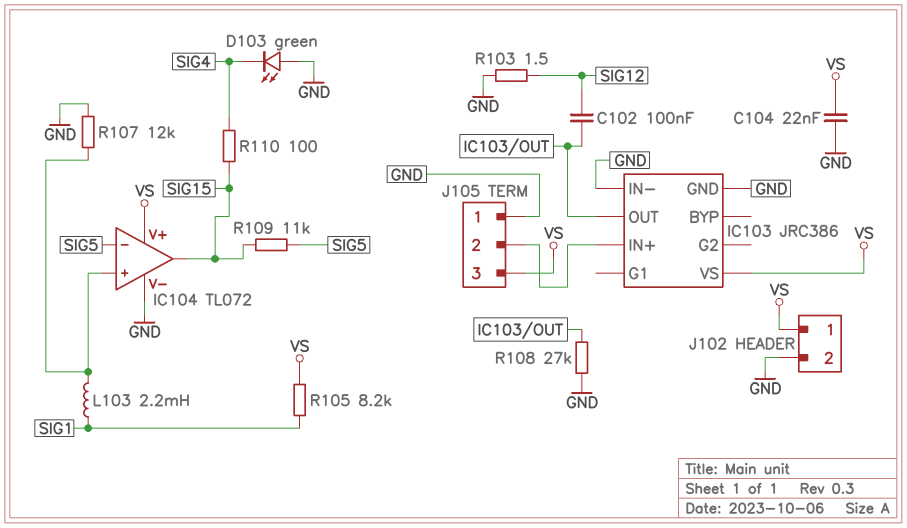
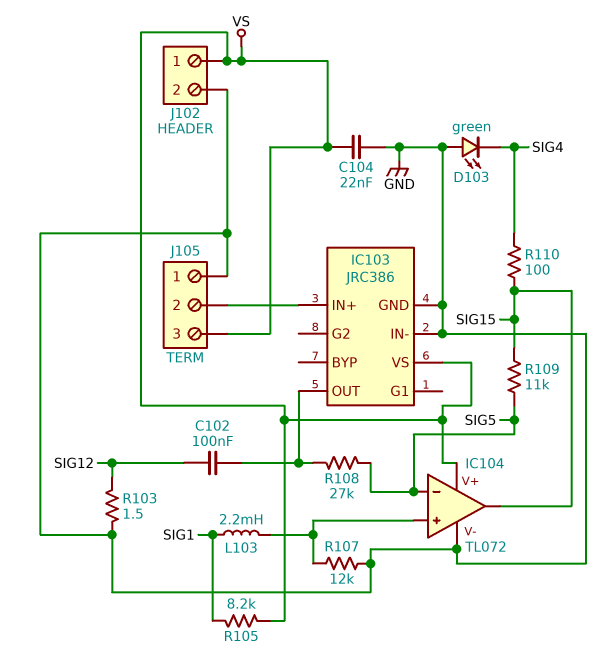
R108: 27k (GND, IC103/OUT) -> 27k (IC103/OUT, SIG5)

